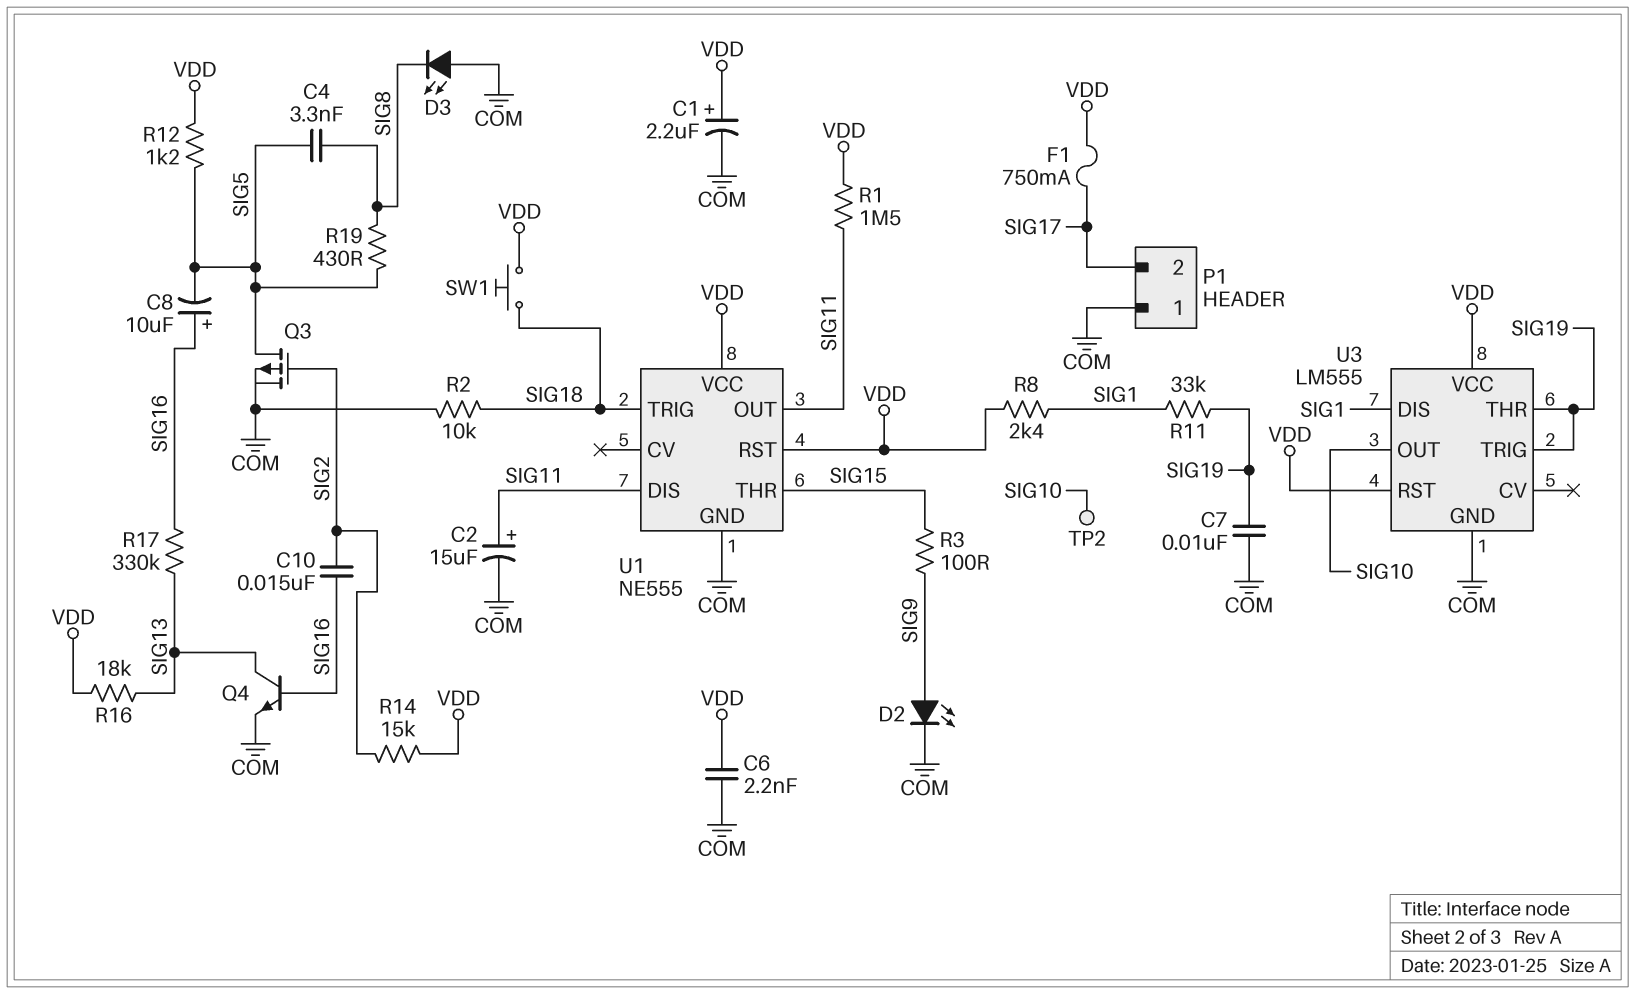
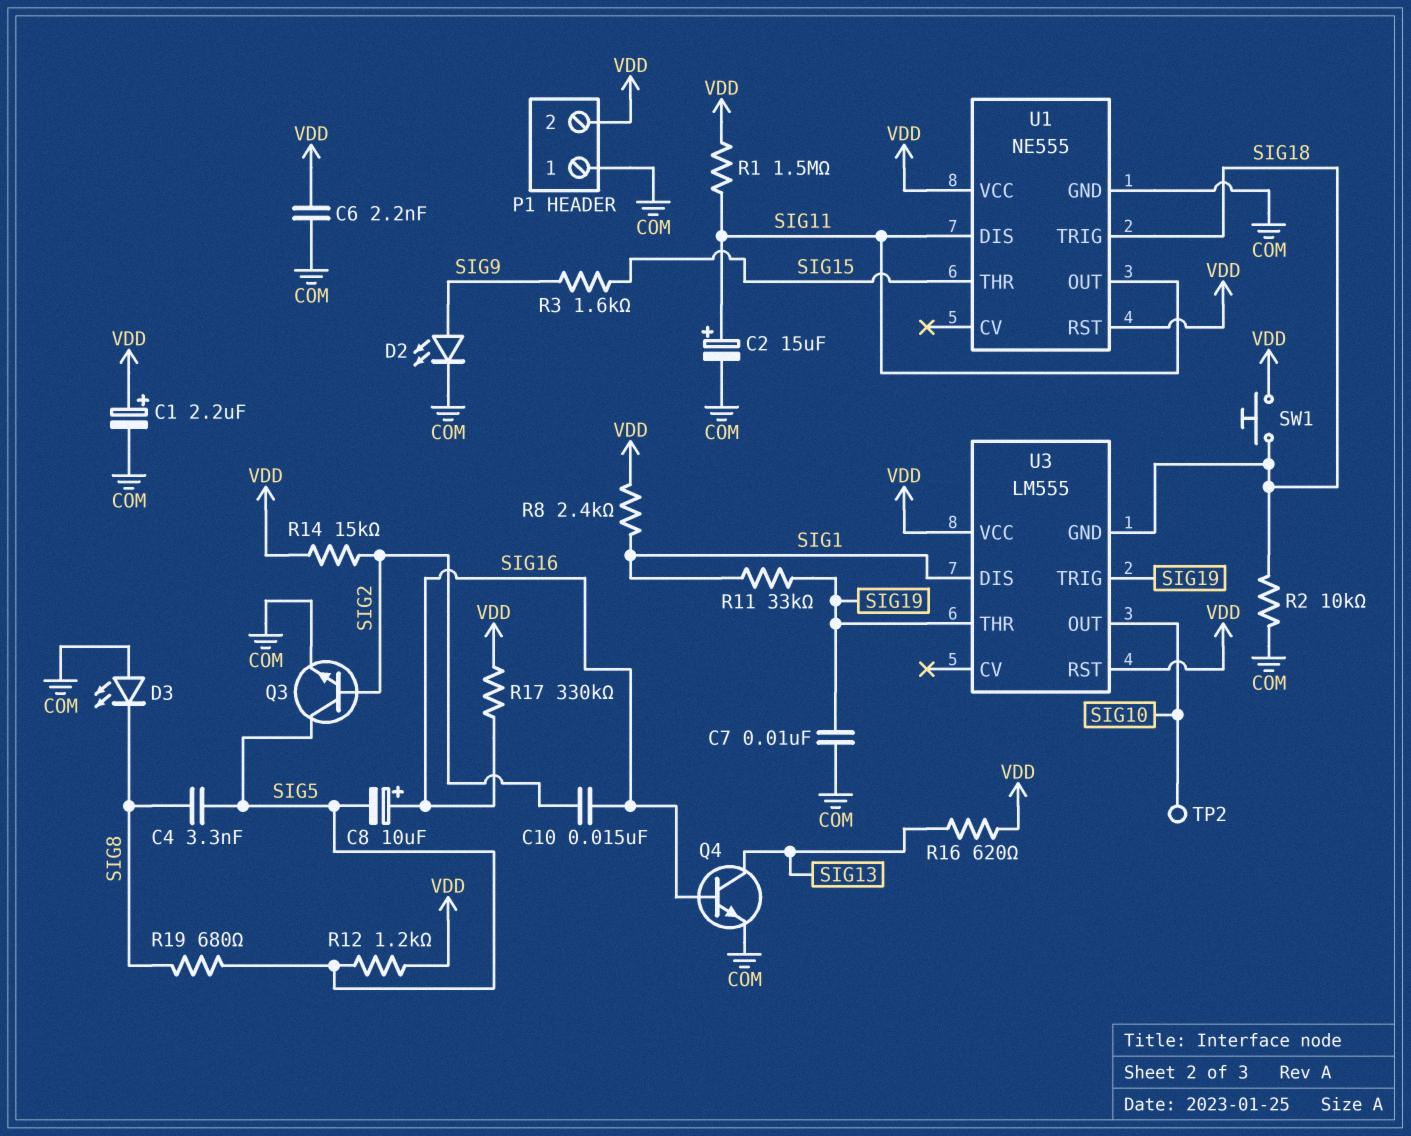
F1: 750mA (SIG17, VDD) -> none
P1 pin 2: SIG17 -> VDD
Q3: PMOS (G SIG2, D SIG5, S COM) -> NPN (B SIG2, C SIG5, E COM)
R3: 100 (SIG9, SIG15) -> 1.6k (SIG9, SIG15)
R16: 18k (SIG13, VDD) -> 620 (SIG13, VDD)
R17: 330k (SIG13, SIG16) -> 330k (SIG16, VDD)
R19: 430 (SIG5, SIG8) -> 680 (SIG5, SIG8)
U3 pin GND: COM -> SIG18

